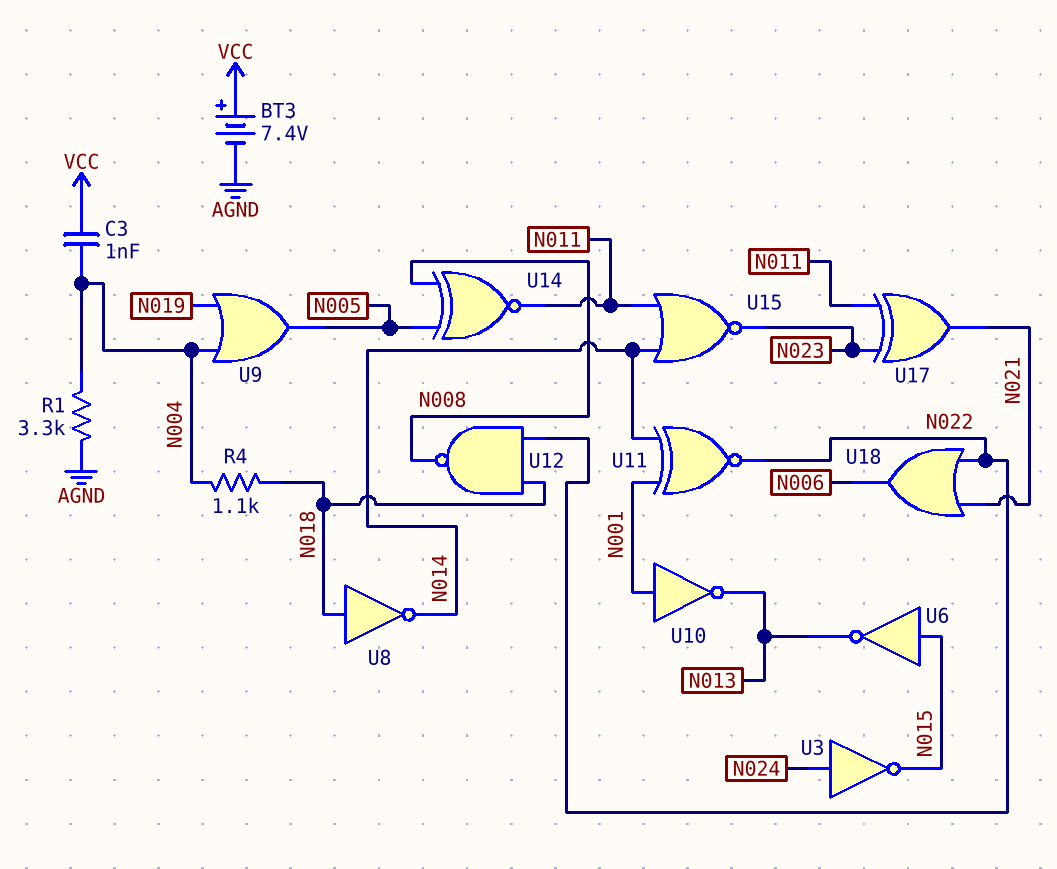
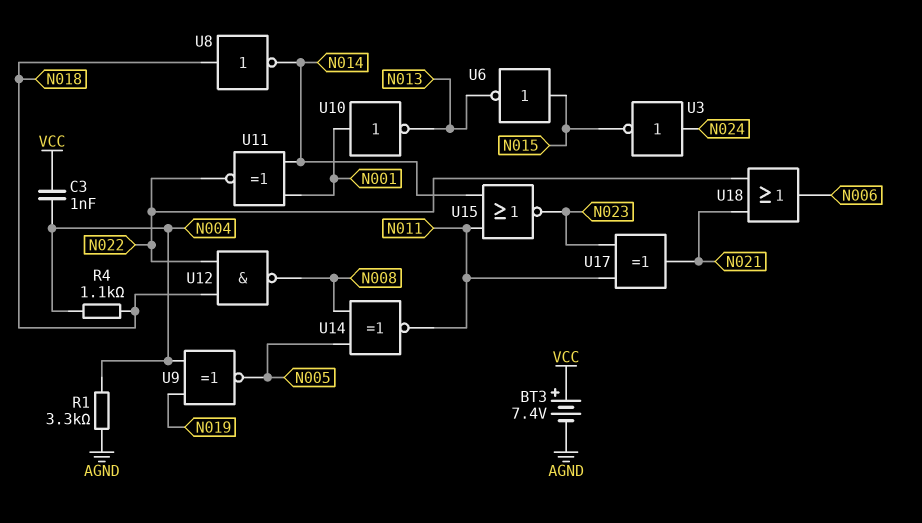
U9: OR (in N004, in N019, out N005) -> XNOR (in N004, in N019, out N005)

